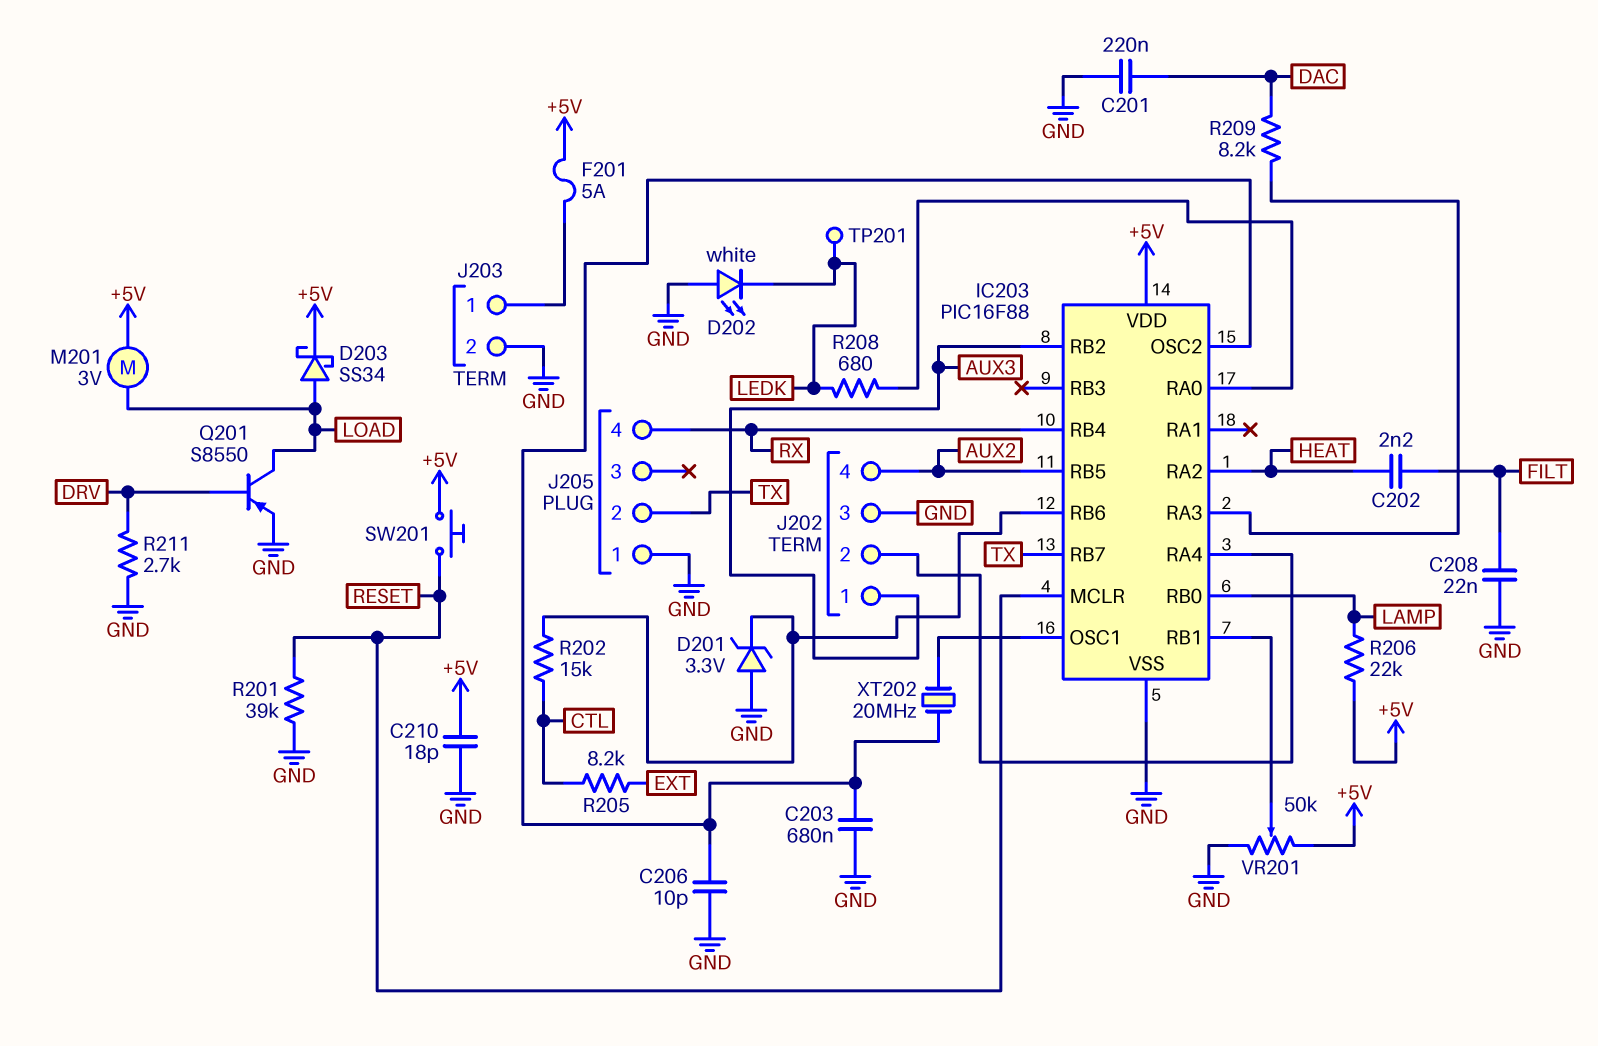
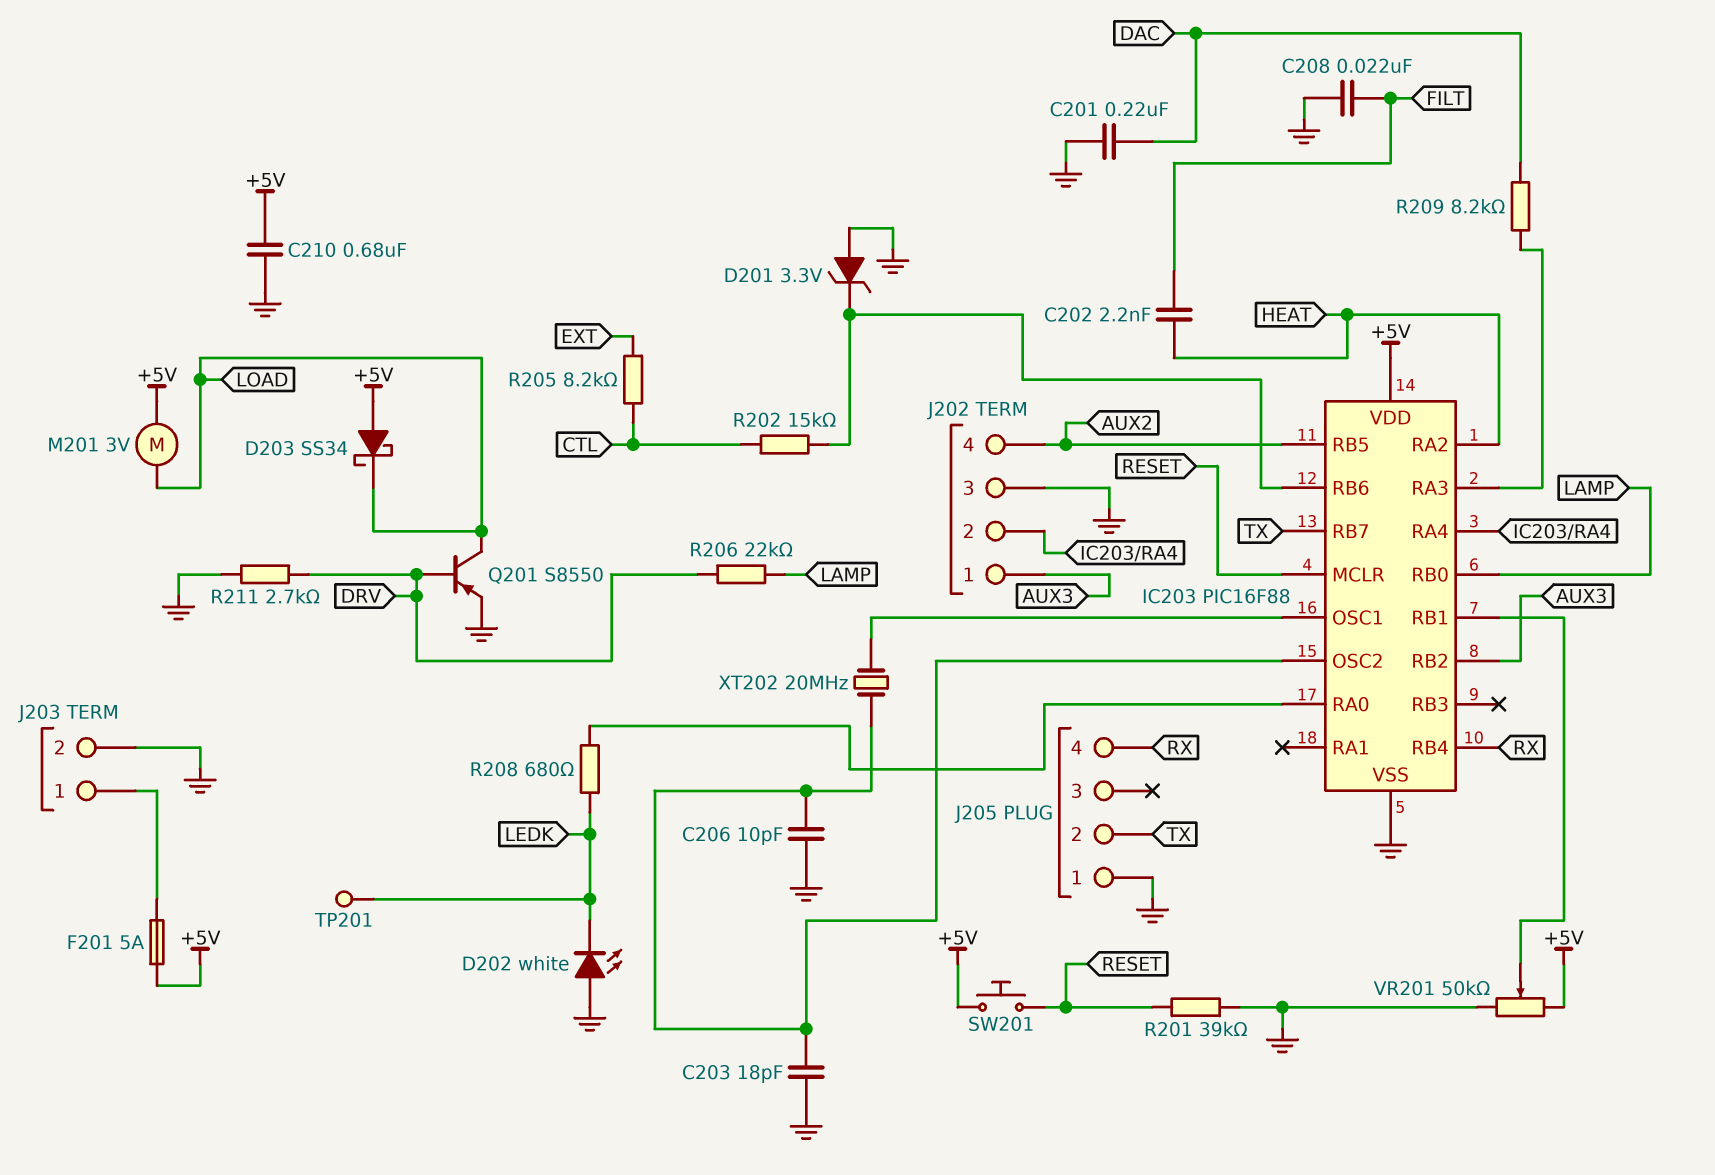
C203: 680nF (GND, IC203/OSC2) -> 18pF (GND, IC203/OSC2)
C210: 18pF (+5V, GND) -> 680nF (+5V, GND)
D203: schottky SS34 (A LOAD, K +5V) -> schottky SS34 (A +5V, K LOAD)
R206: 22k (+5V, LAMP) -> 22k (DRV, LAMP)

